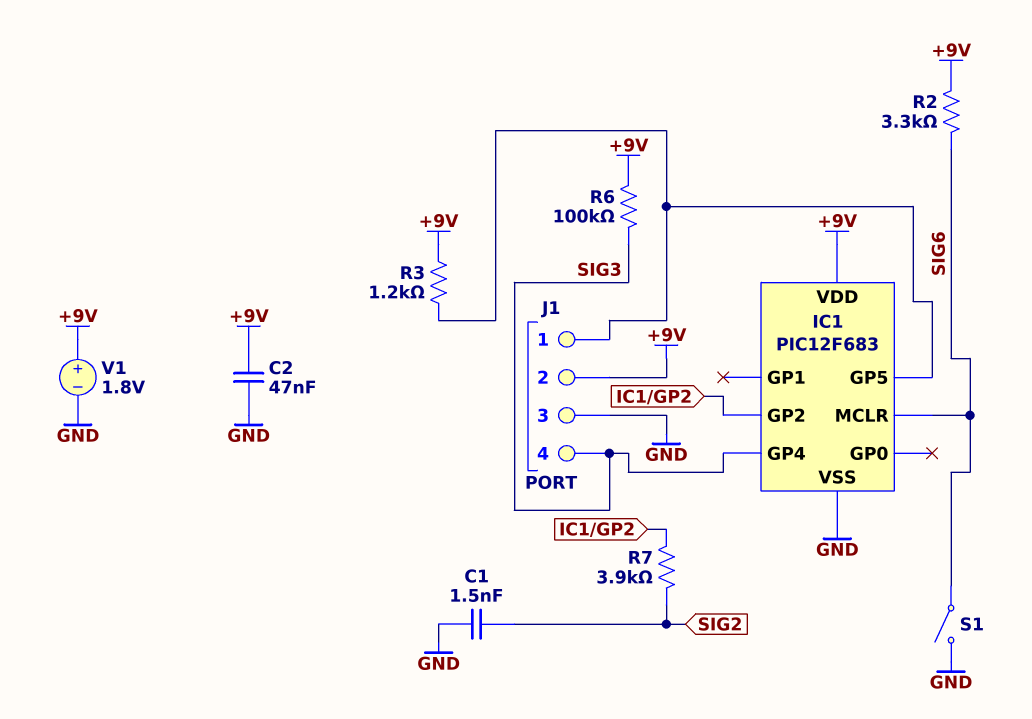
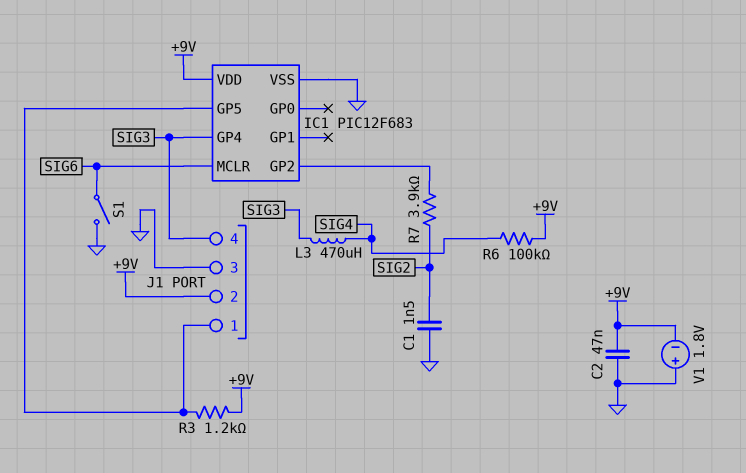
L3: none -> 470uH (SIG3, SIG4)
R2: 3.3k (+9V, SIG6) -> none
R6: 100k (+9V, SIG3) -> 100k (+9V, SIG4)
V1: 1.8V (plus +9V, minus GND) -> 1.8V (plus GND, minus +9V)

